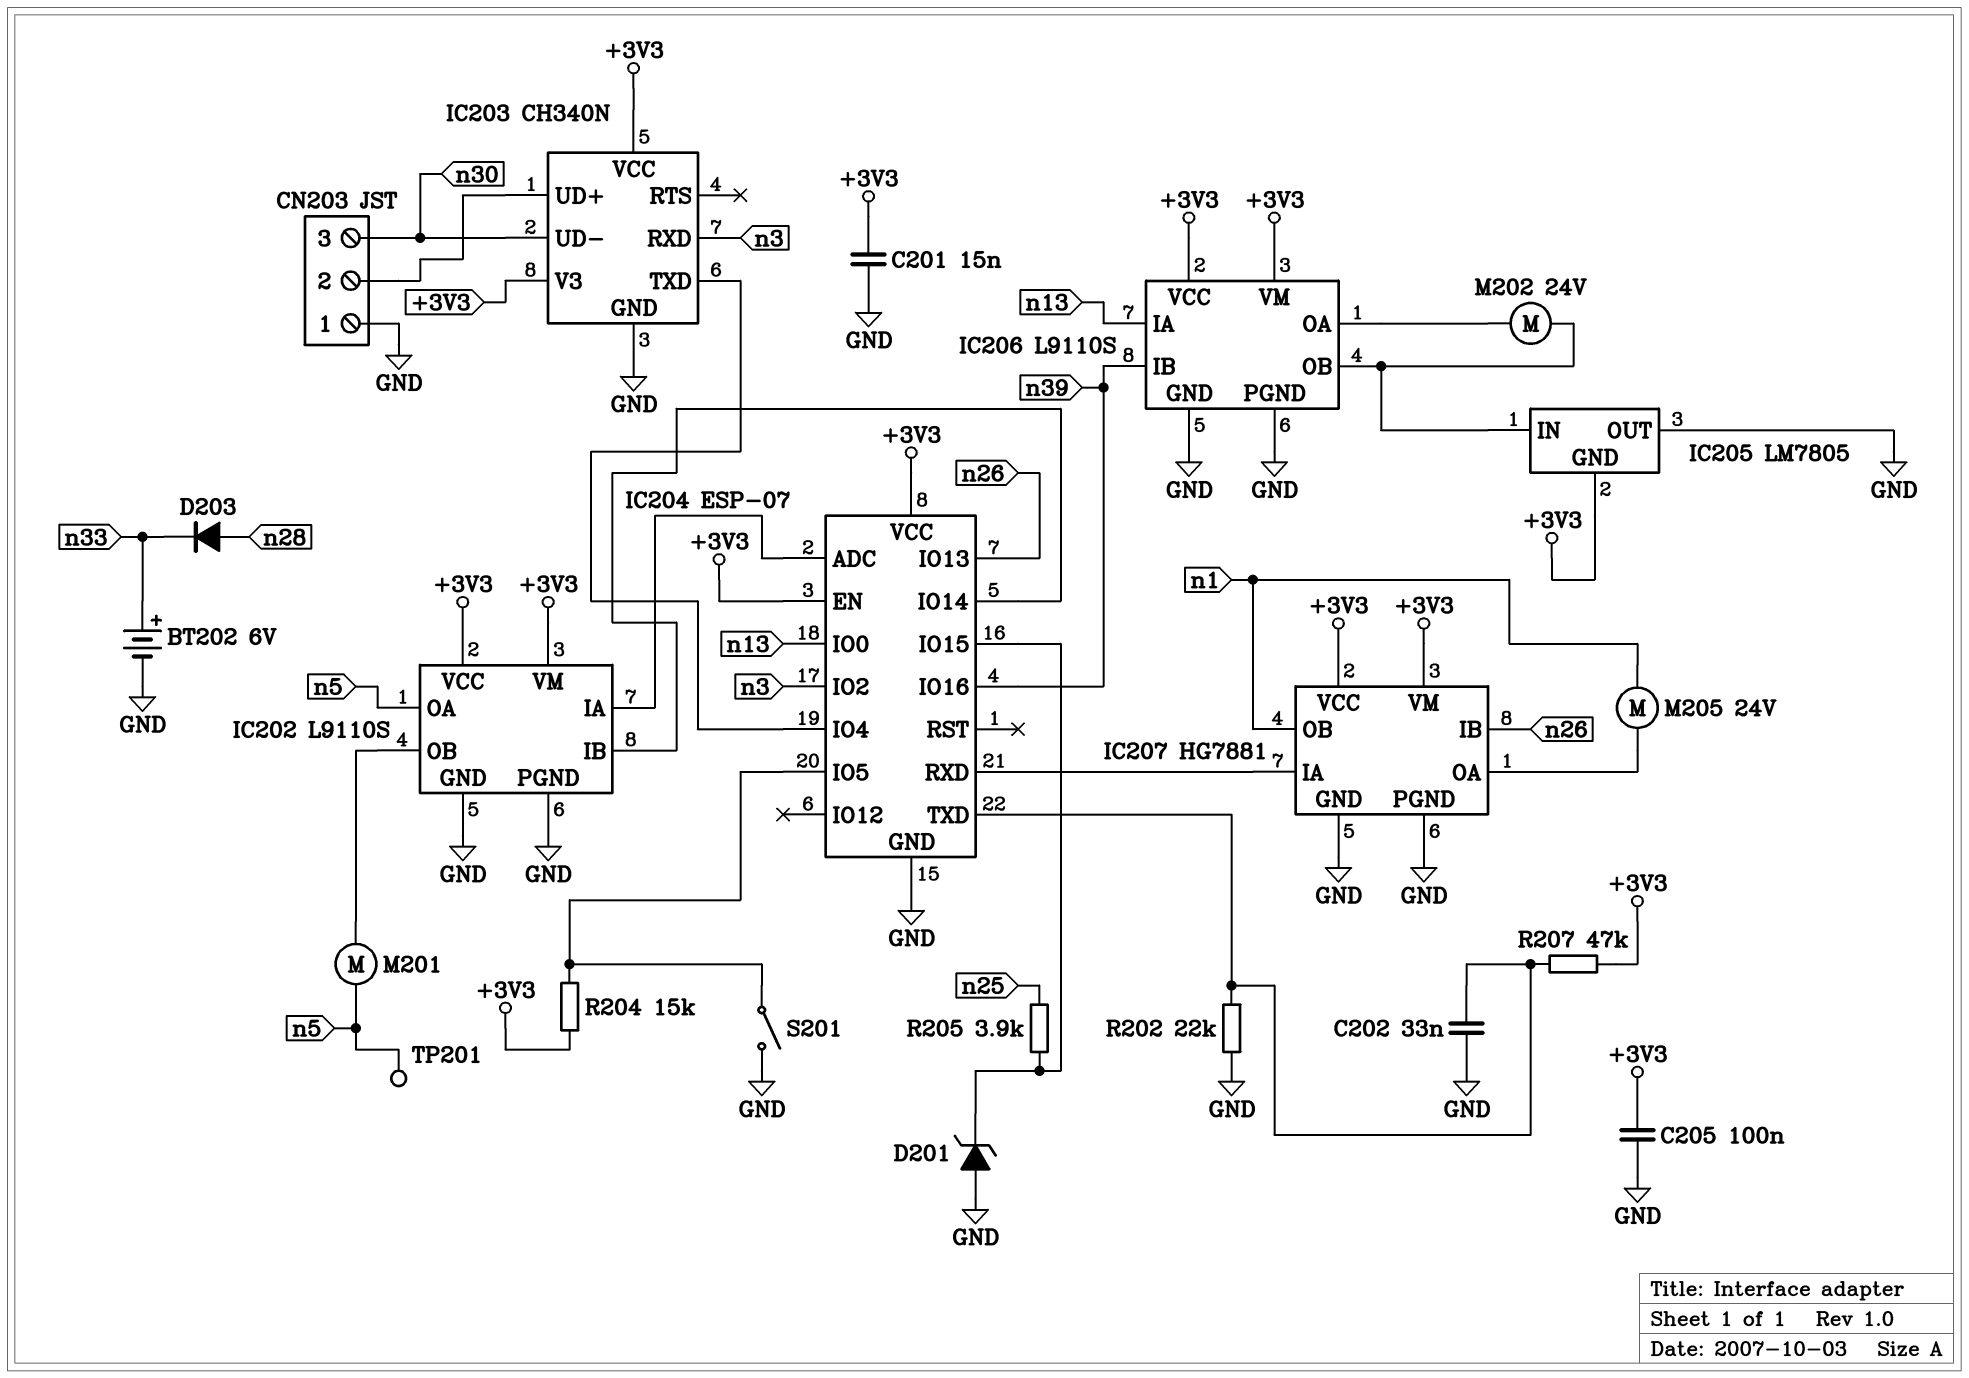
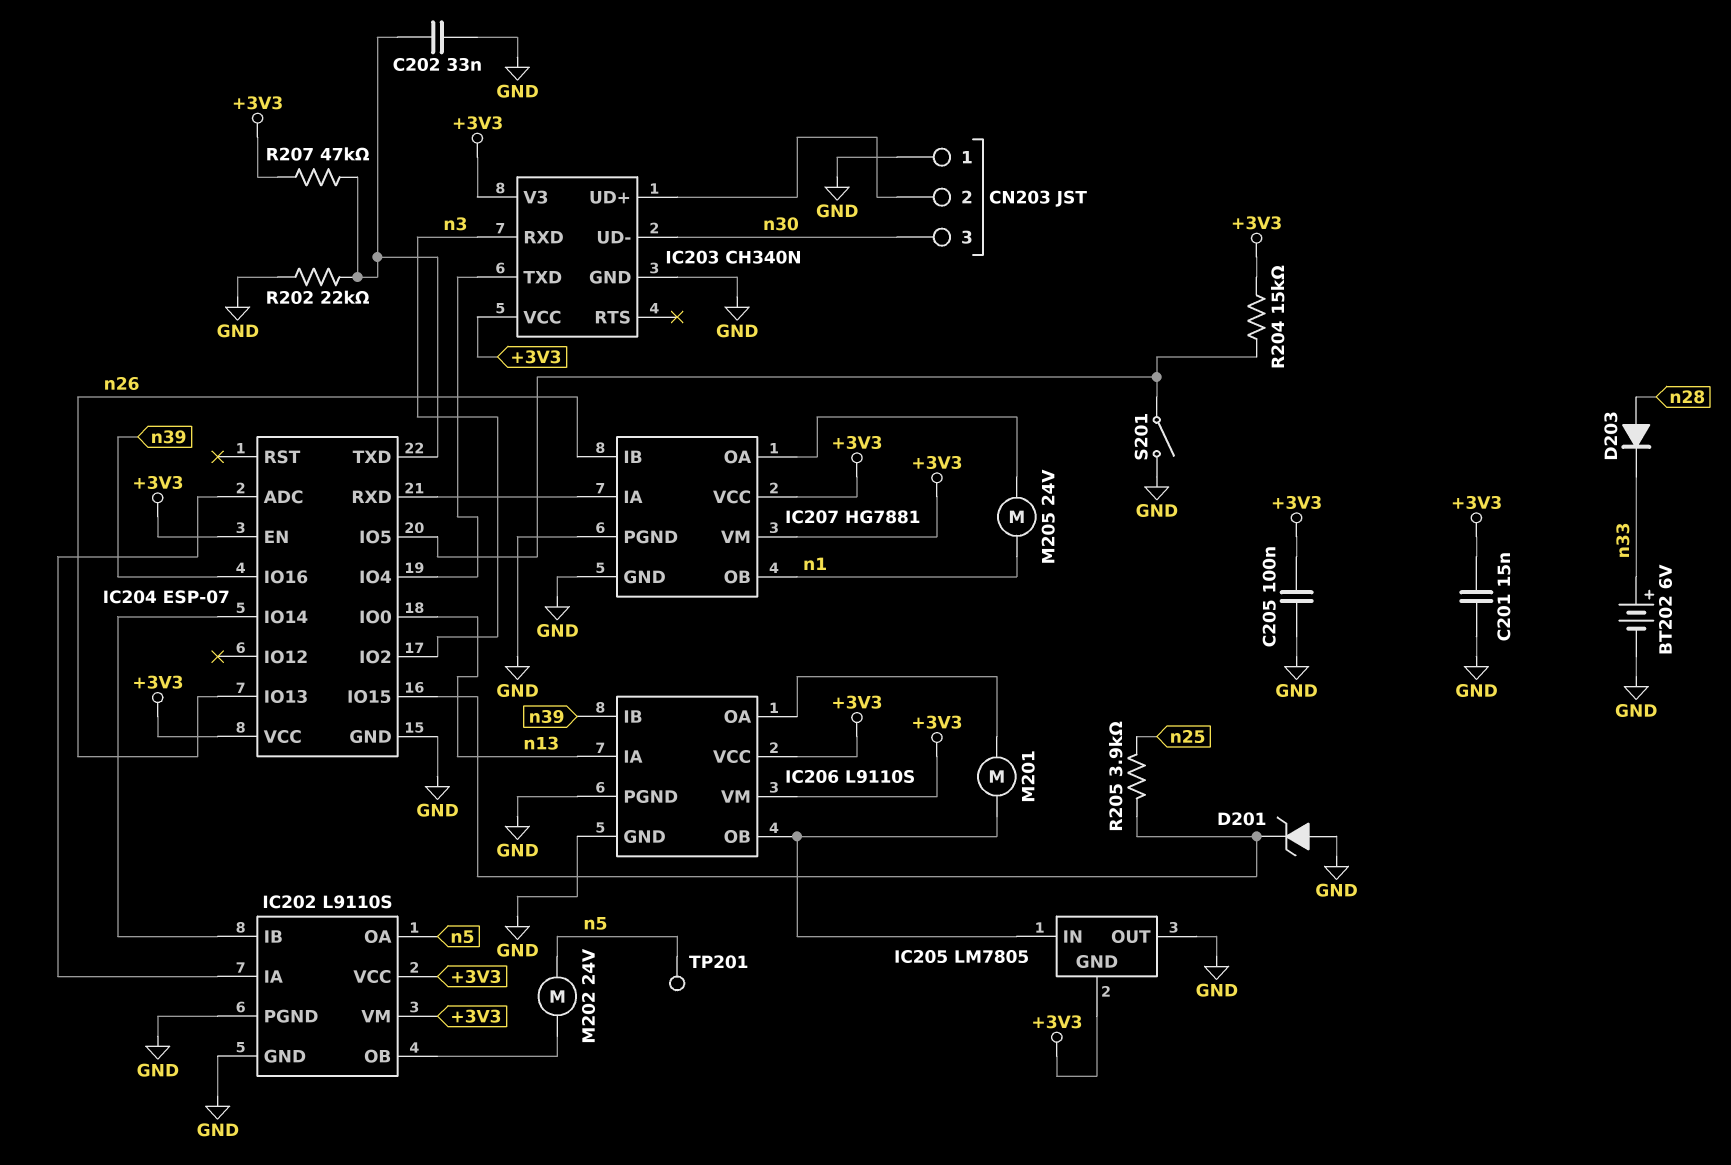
M201: motor (IC202/OB, n5) -> motor (IC205/IN, IC206/OA)
M202: motor 24V (IC205/IN, IC206/OA) -> motor 24V (IC202/OB, n5)

